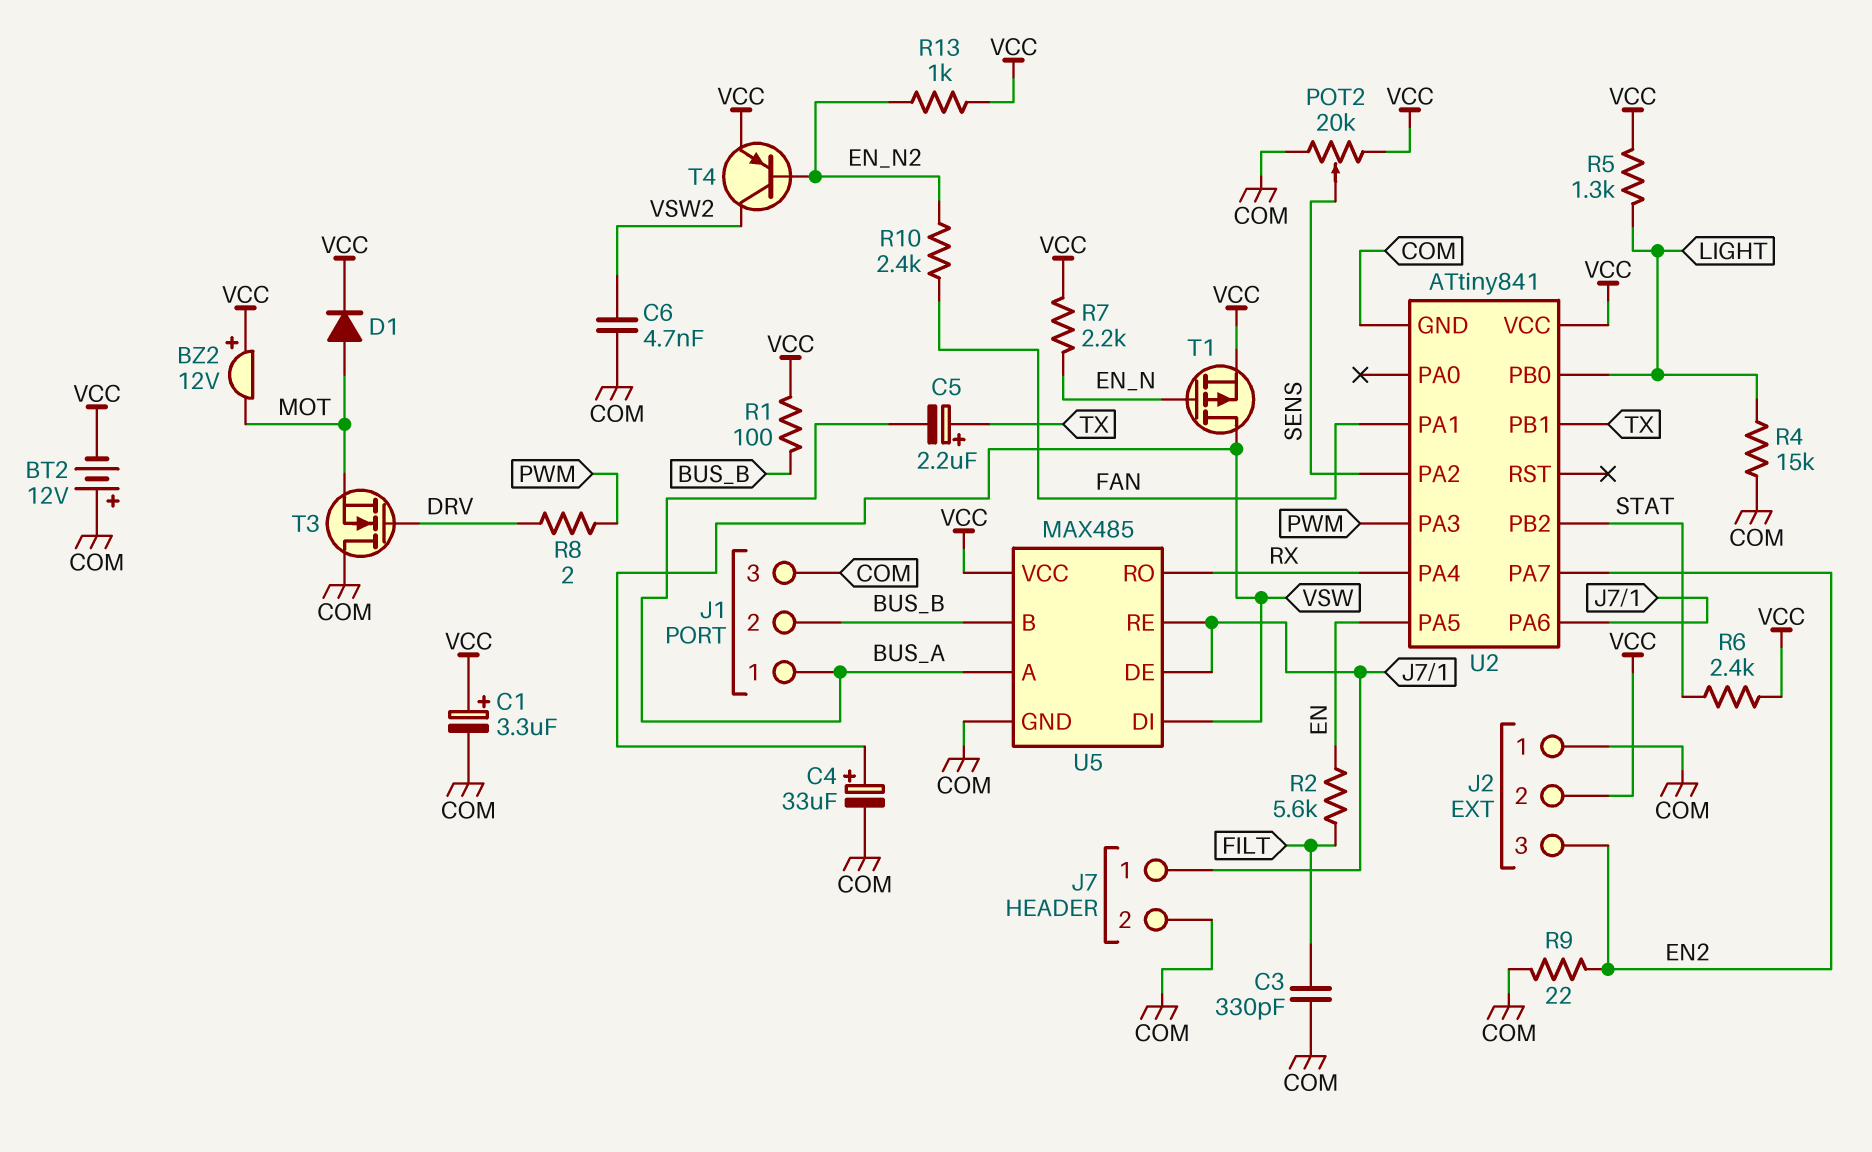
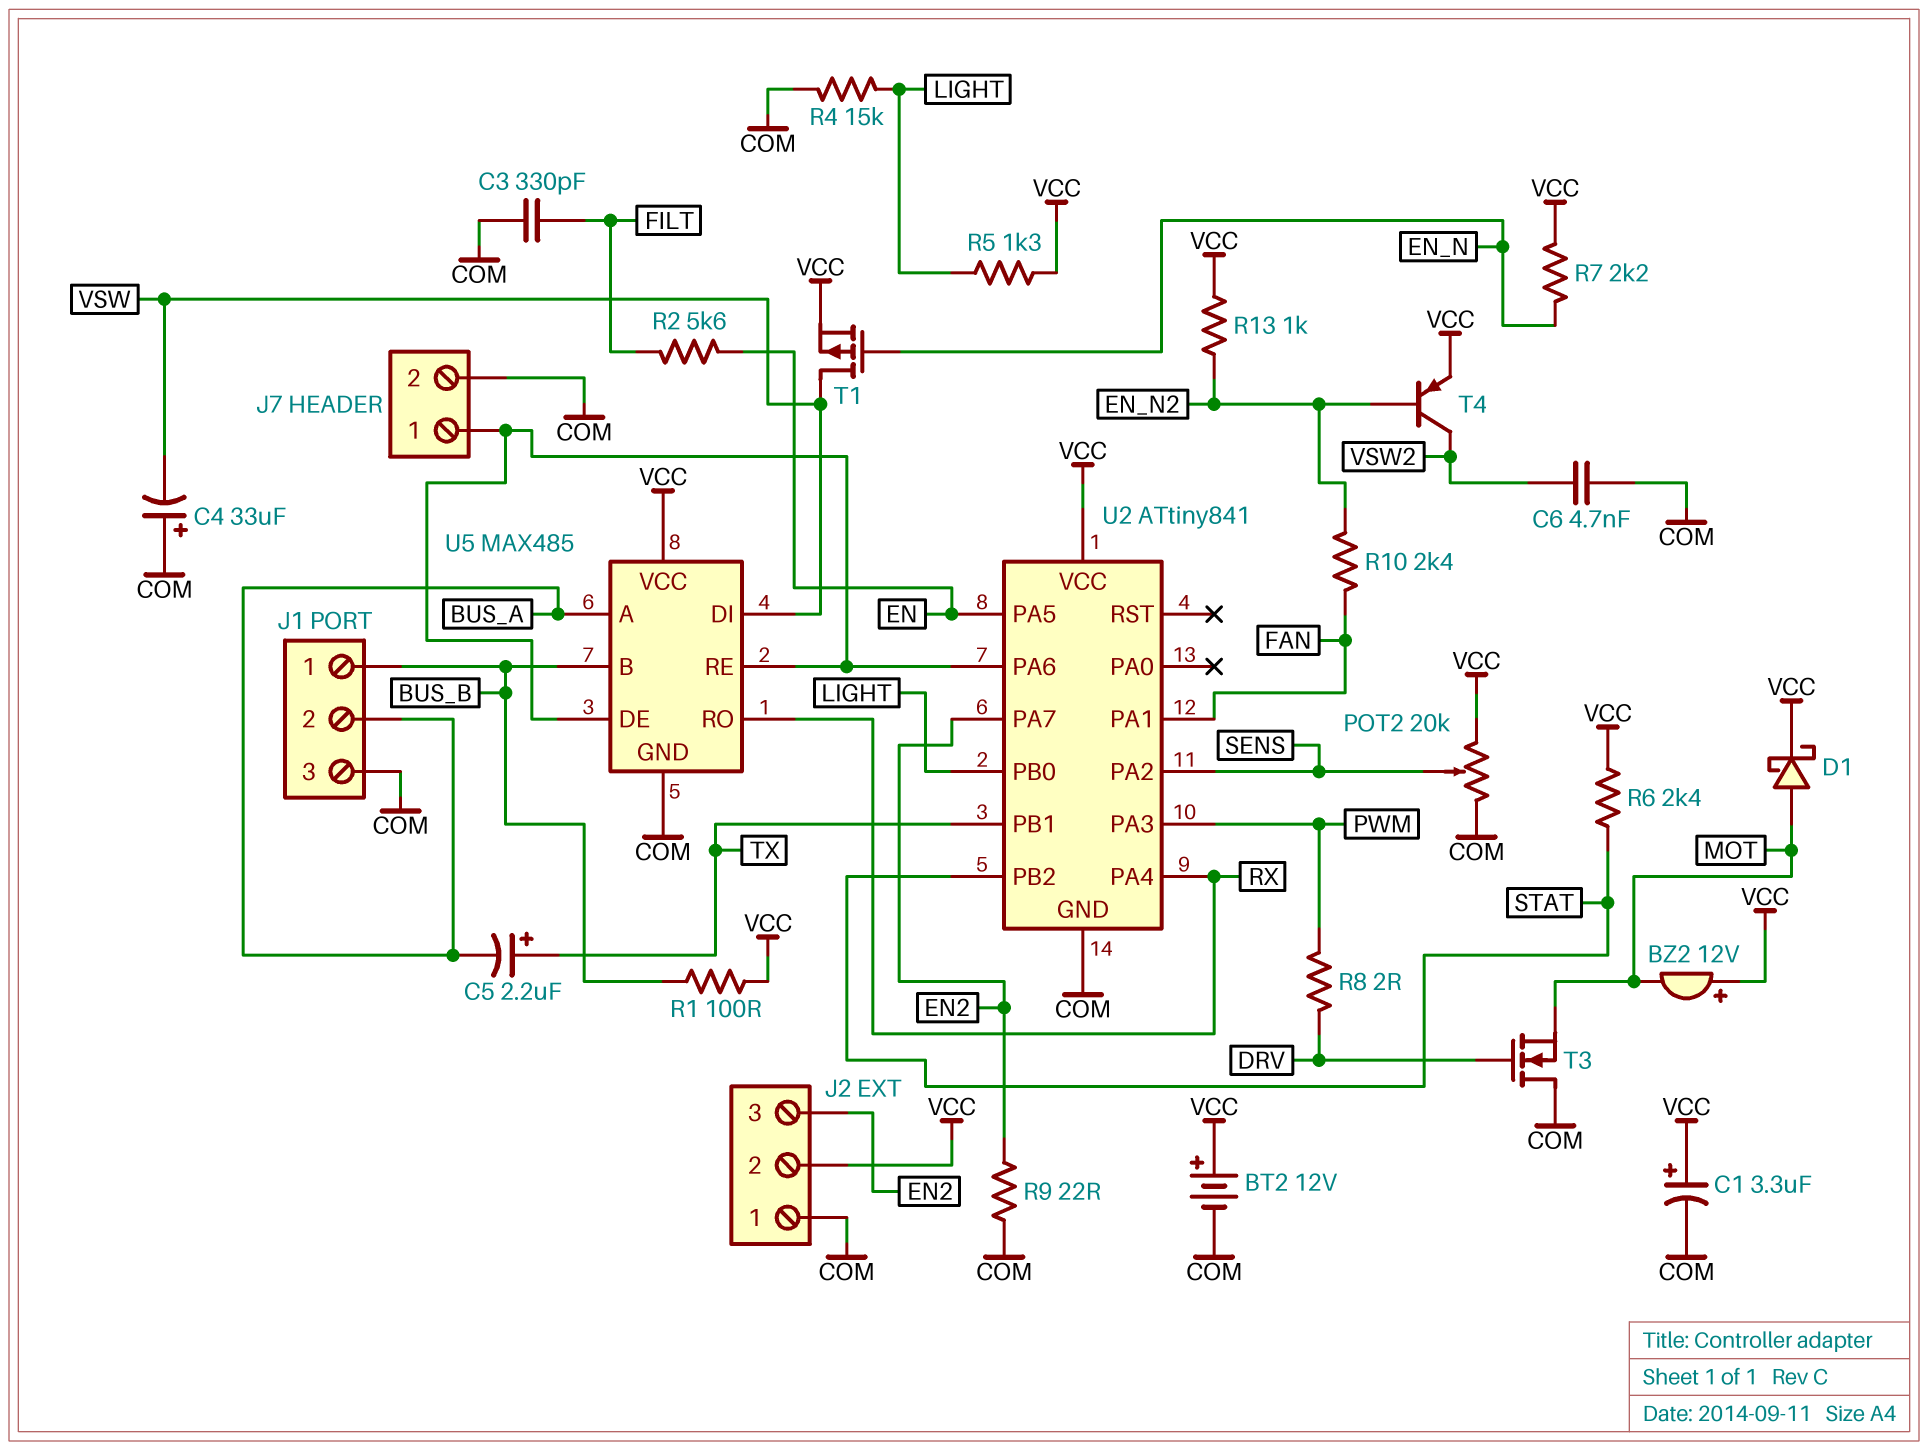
BT2: 12V (plus COM, minus VCC) -> 12V (plus VCC, minus COM)
C4: 33uF (plus VSW, minus COM) -> 33uF (plus COM, minus VSW)
D1: diode (A MOT, K VCC) -> schottky (A MOT, K VCC)
J1 pin 1: BUS_A -> BUS_B
J1 pin 2: BUS_B -> BUS_A

